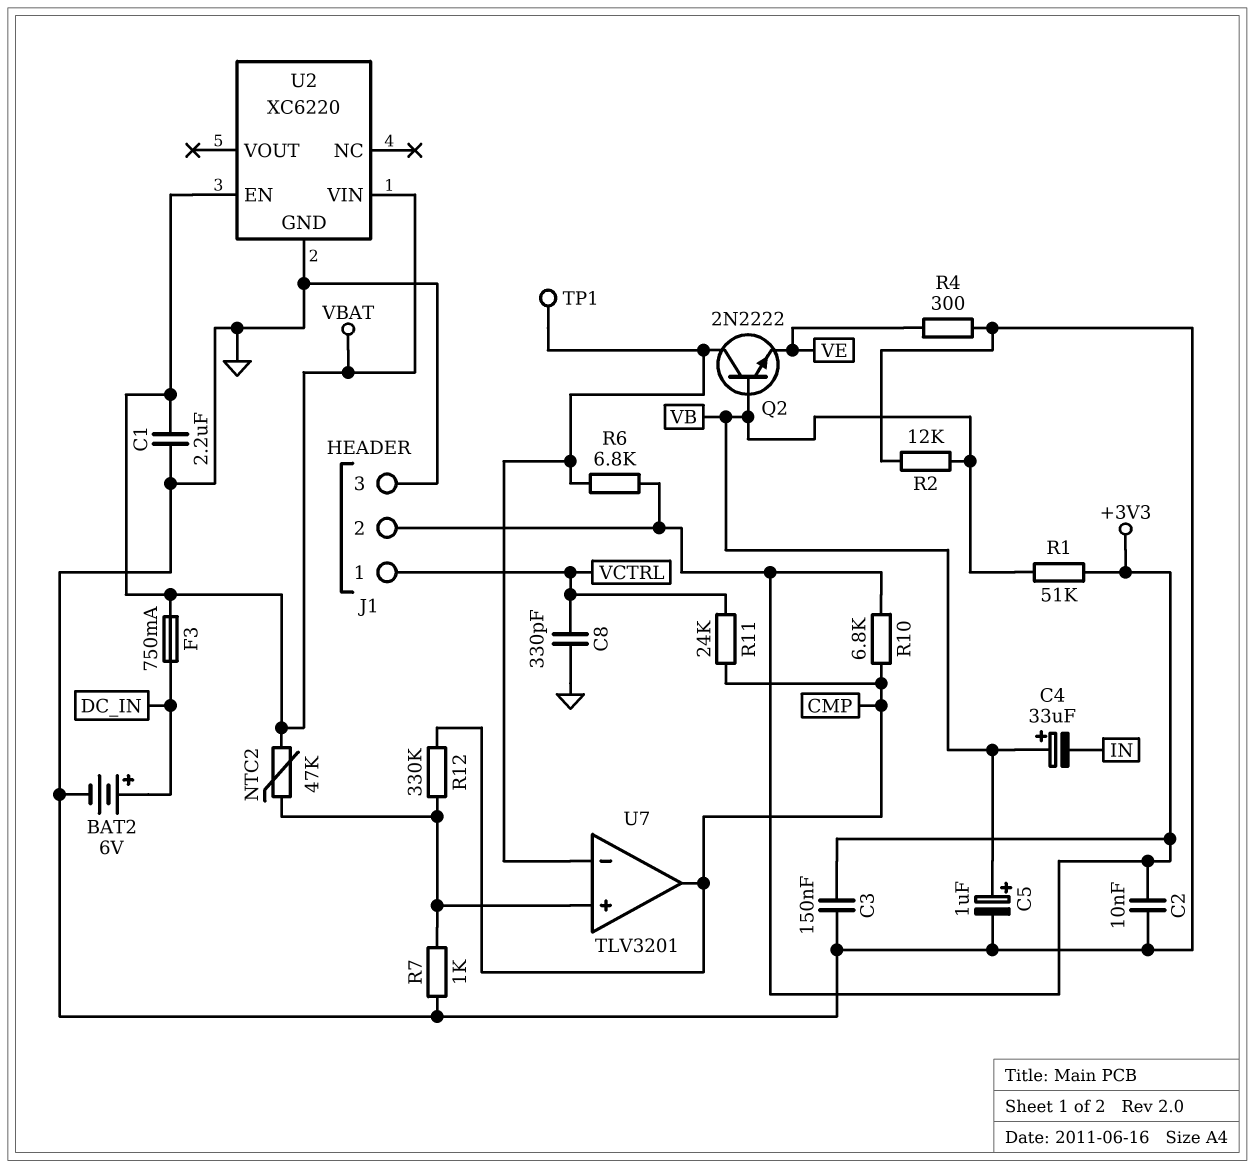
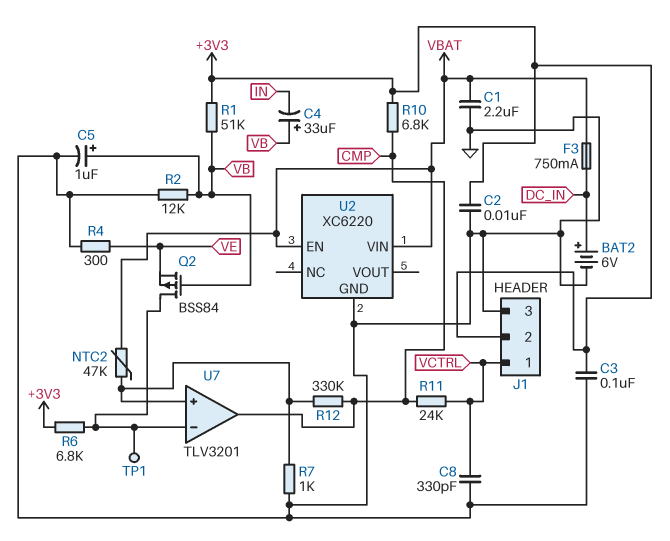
C3: 150nF (+3V3, GND) -> 100nF (+3V3, GND)
Q2: NPN 2N2222 (B VB, C U7/in-, E VE) -> PMOS BSS84 (G VB, D U7/in-, S VE)

